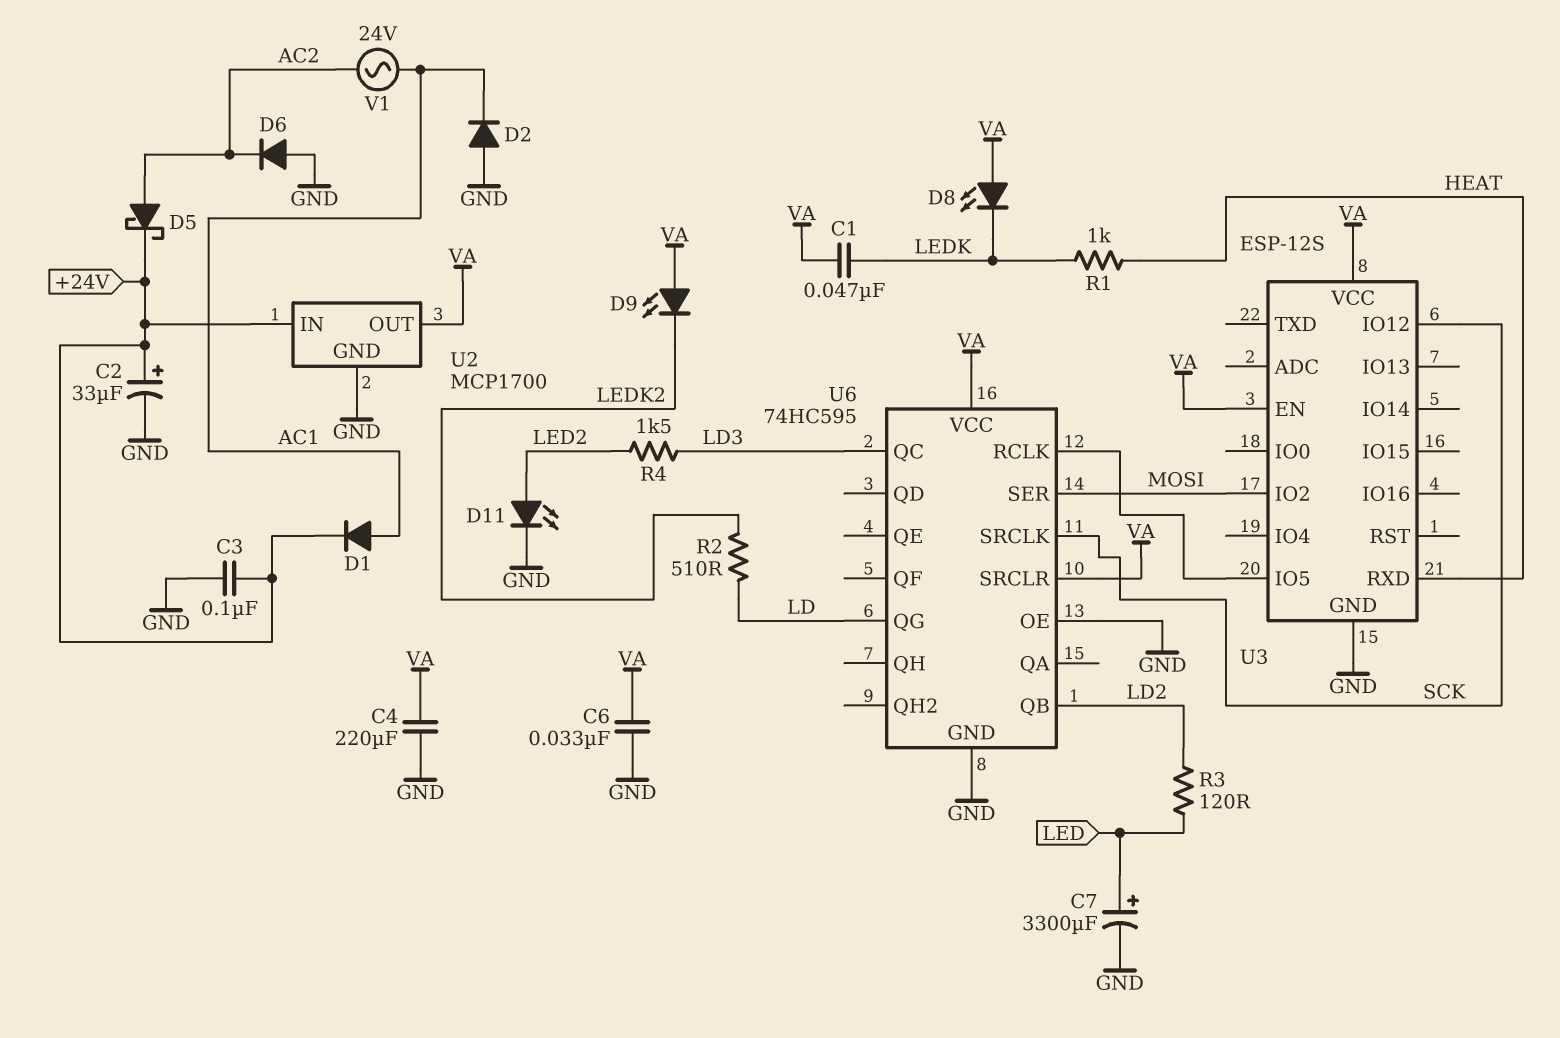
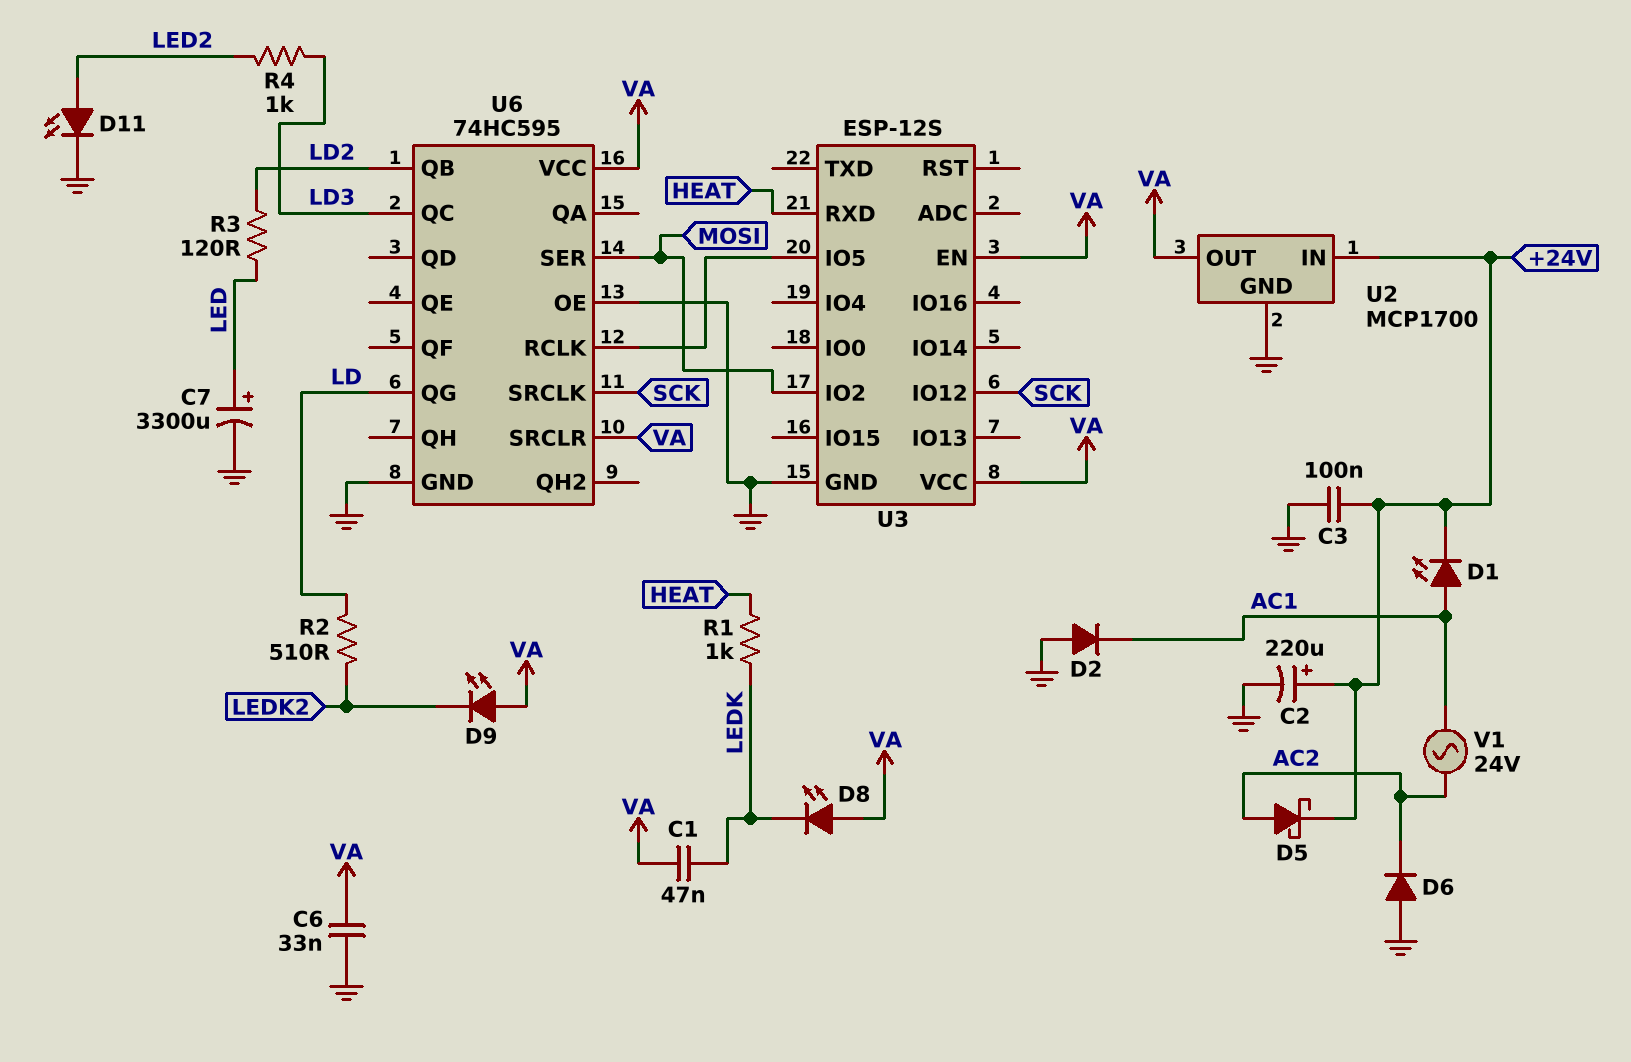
C2: 33uF (plus +24V, minus GND) -> 220uF (plus +24V, minus GND)
C4: 220uF (GND, VA) -> none
D1: diode (A AC1, K +24V) -> LED (A AC1, K +24V)
R4: 1.5k (LD3, LED2) -> 1k (LD3, LED2)

